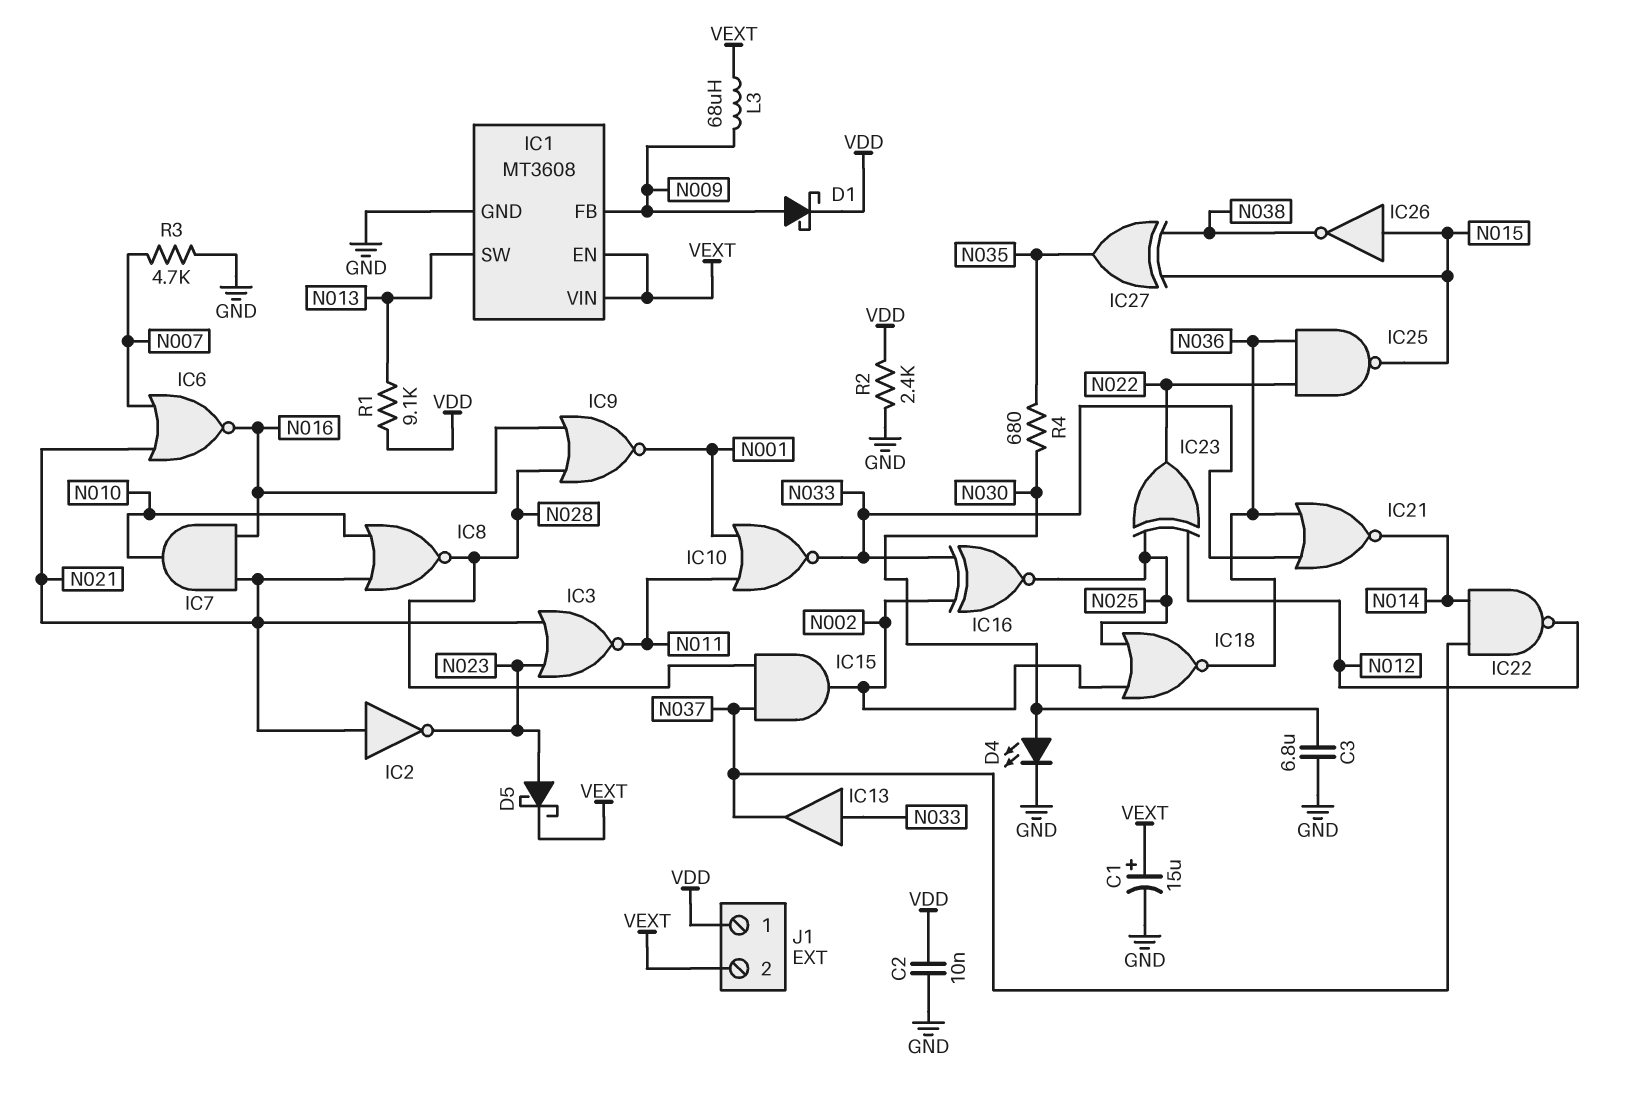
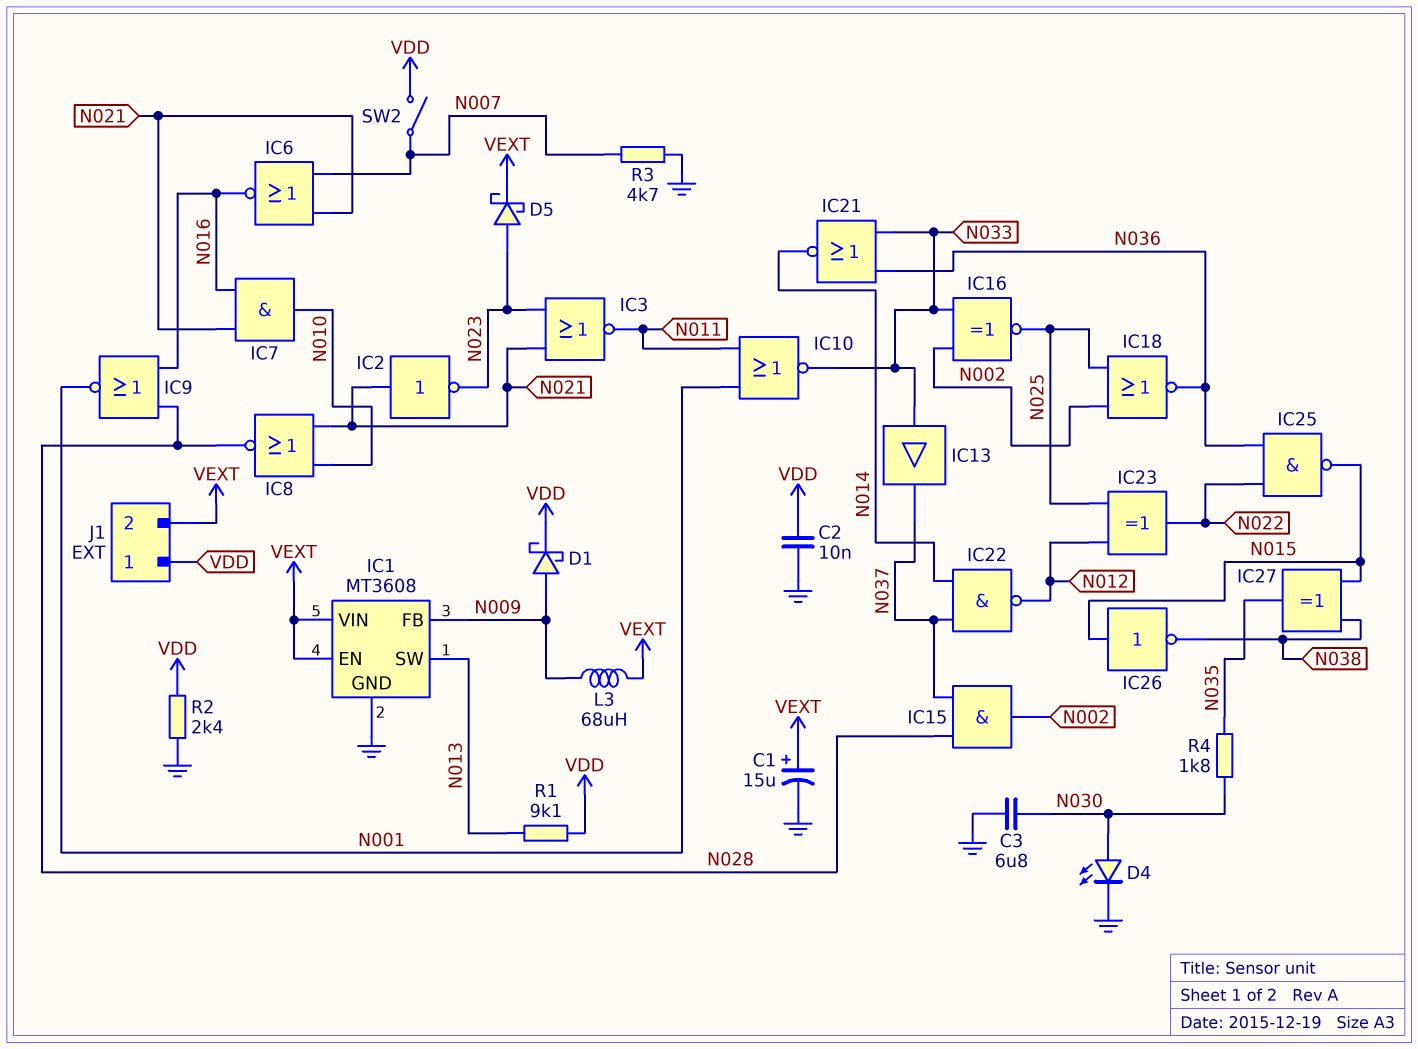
R4: 680 (N030, N035) -> 1.8k (N030, N035)
SW2: none -> switch (N007, VDD)

